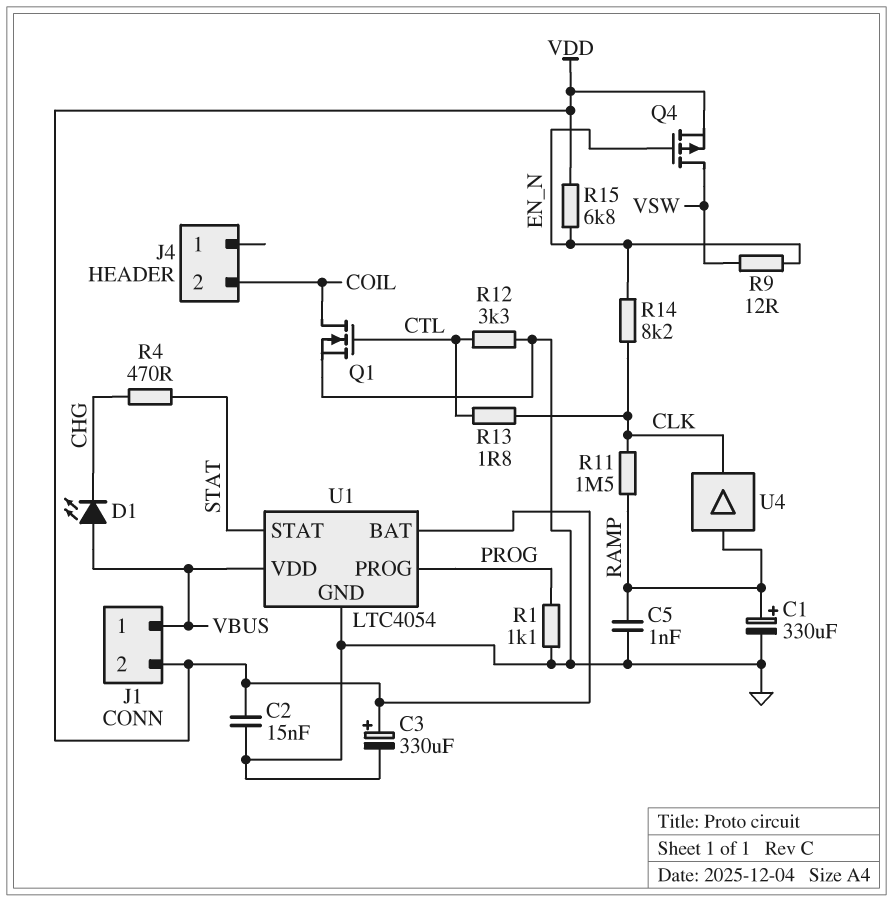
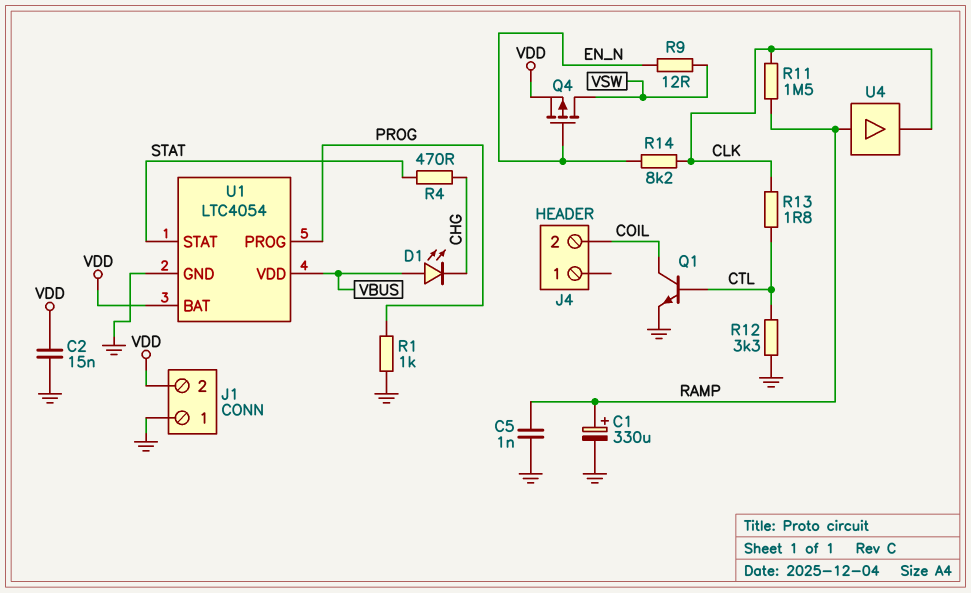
C3: 330uF (plus VDD, minus GND) -> none
J1 pin 1: VBUS -> GND
Q1: NMOS (G CTL, D COIL, S GND) -> NPN (B CTL, C COIL, E GND)
R1: 1.1k (GND, PROG) -> 1k (GND, PROG)
R15: 6.8k (EN_N, VDD) -> none

